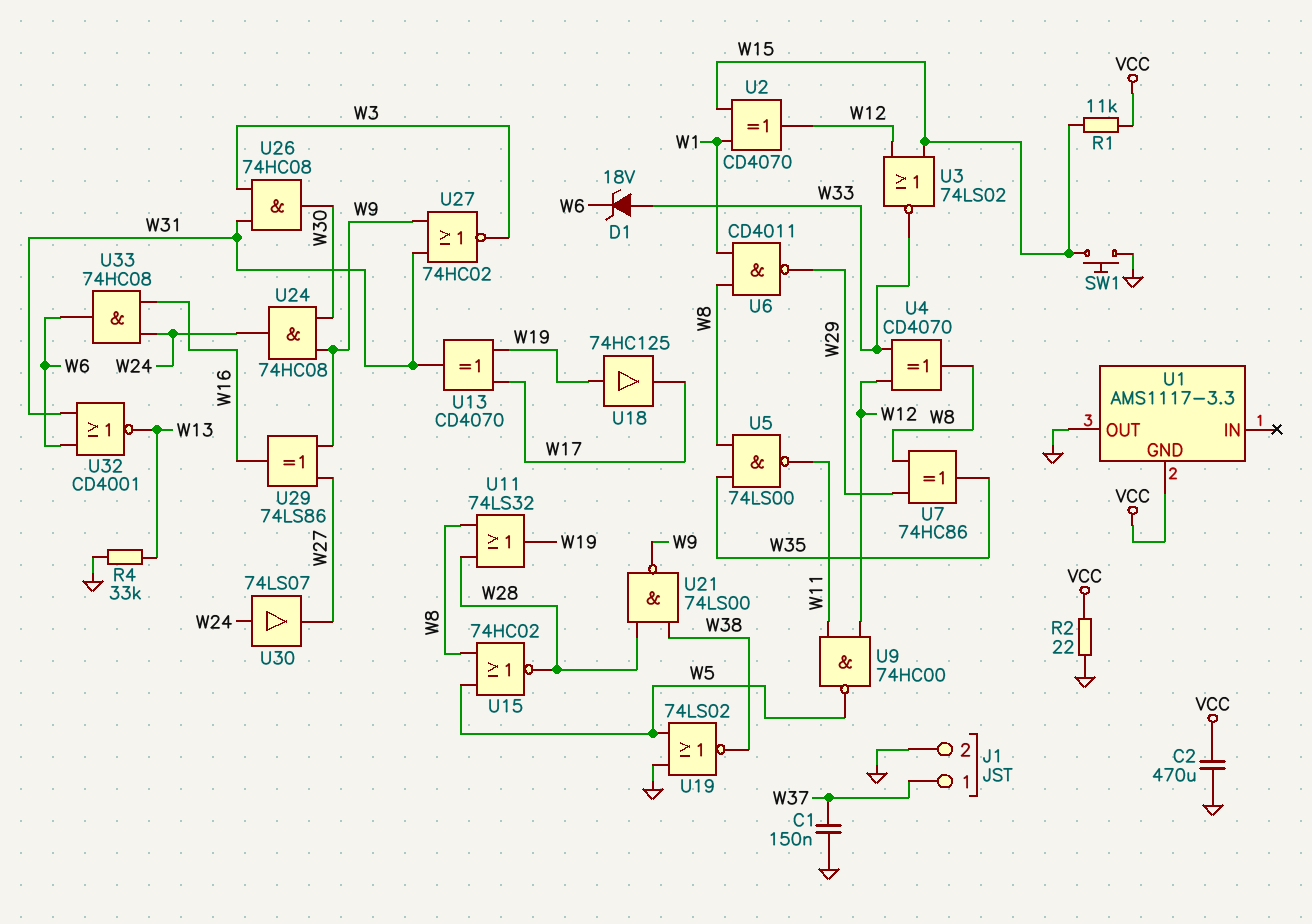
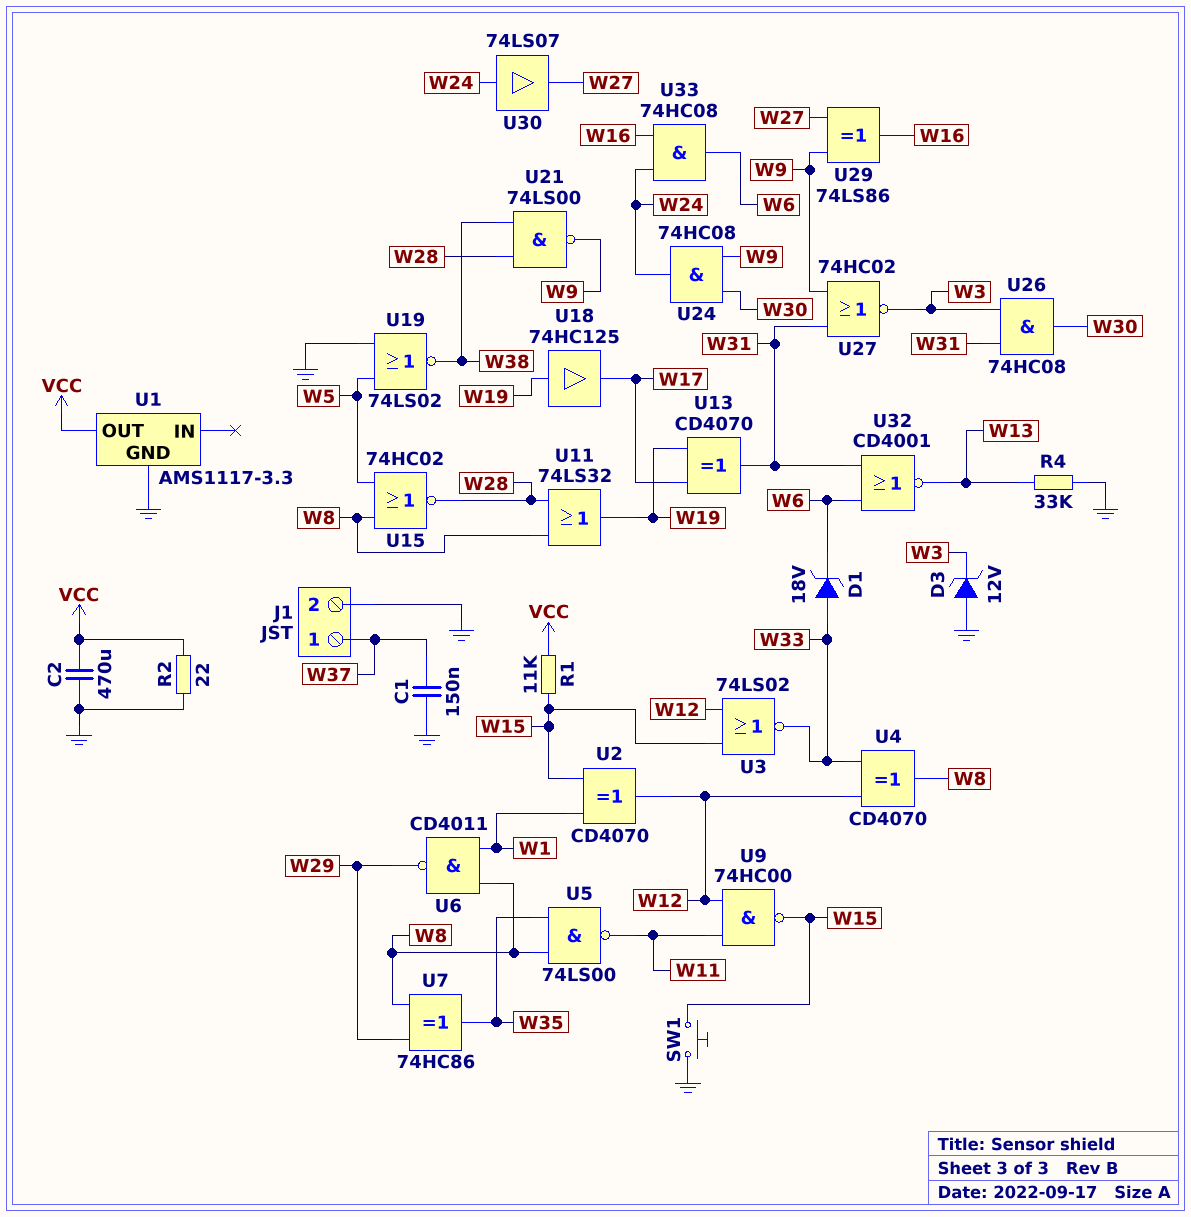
D3: none -> zener 12V (A GND, K W3)
U1 pin GND: VCC -> GND
U1 pin OUT: GND -> VCC
U9: NAND 74HC00 (in W11, in W12, out W5) -> NAND 74HC00 (in W11, in W12, out W15)

